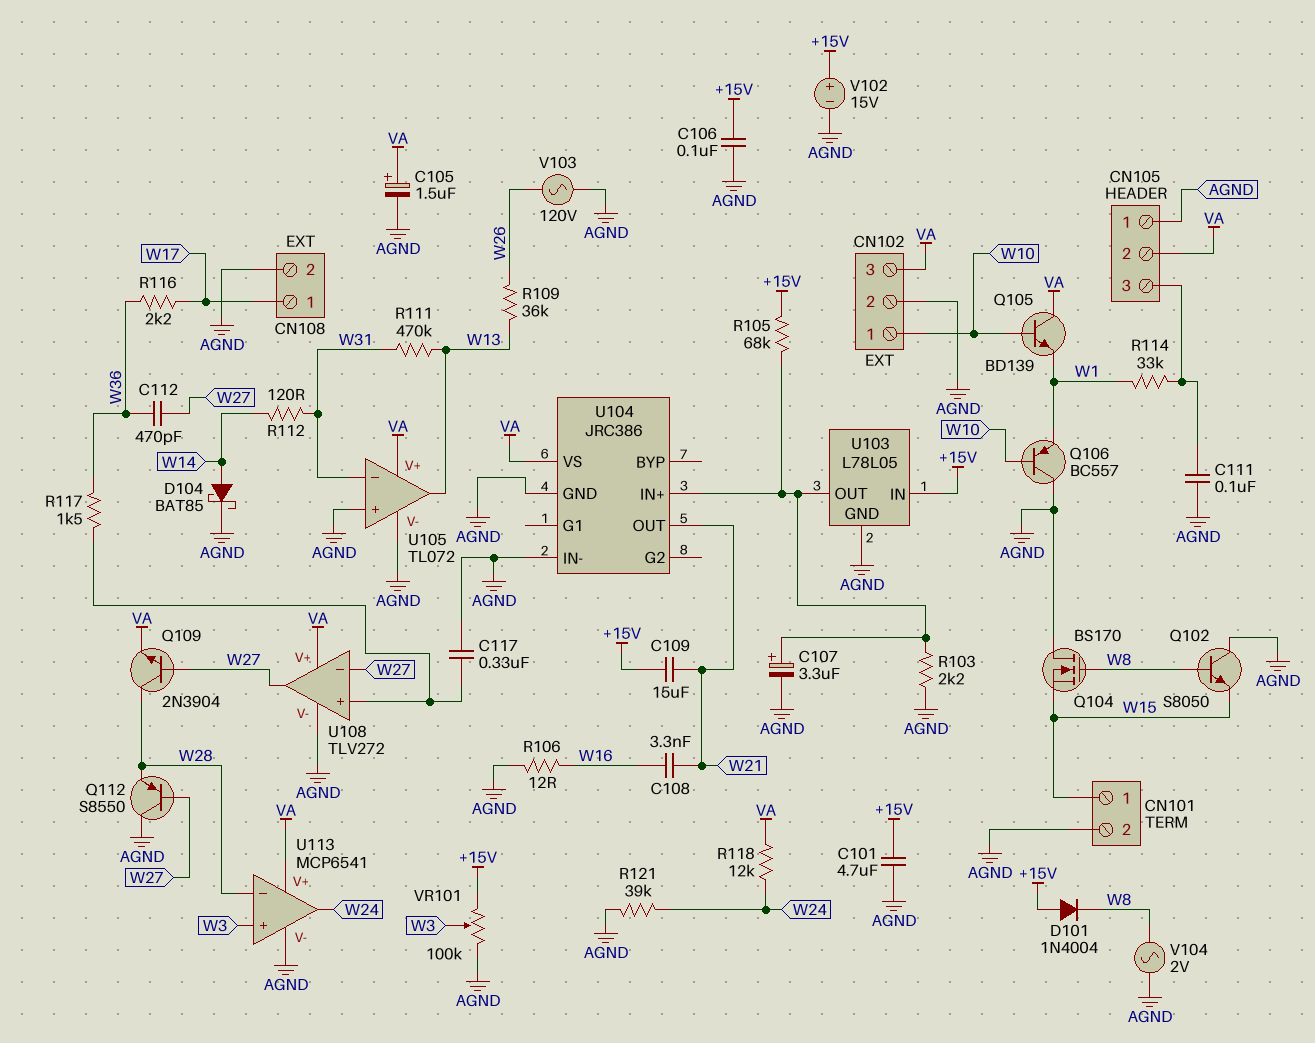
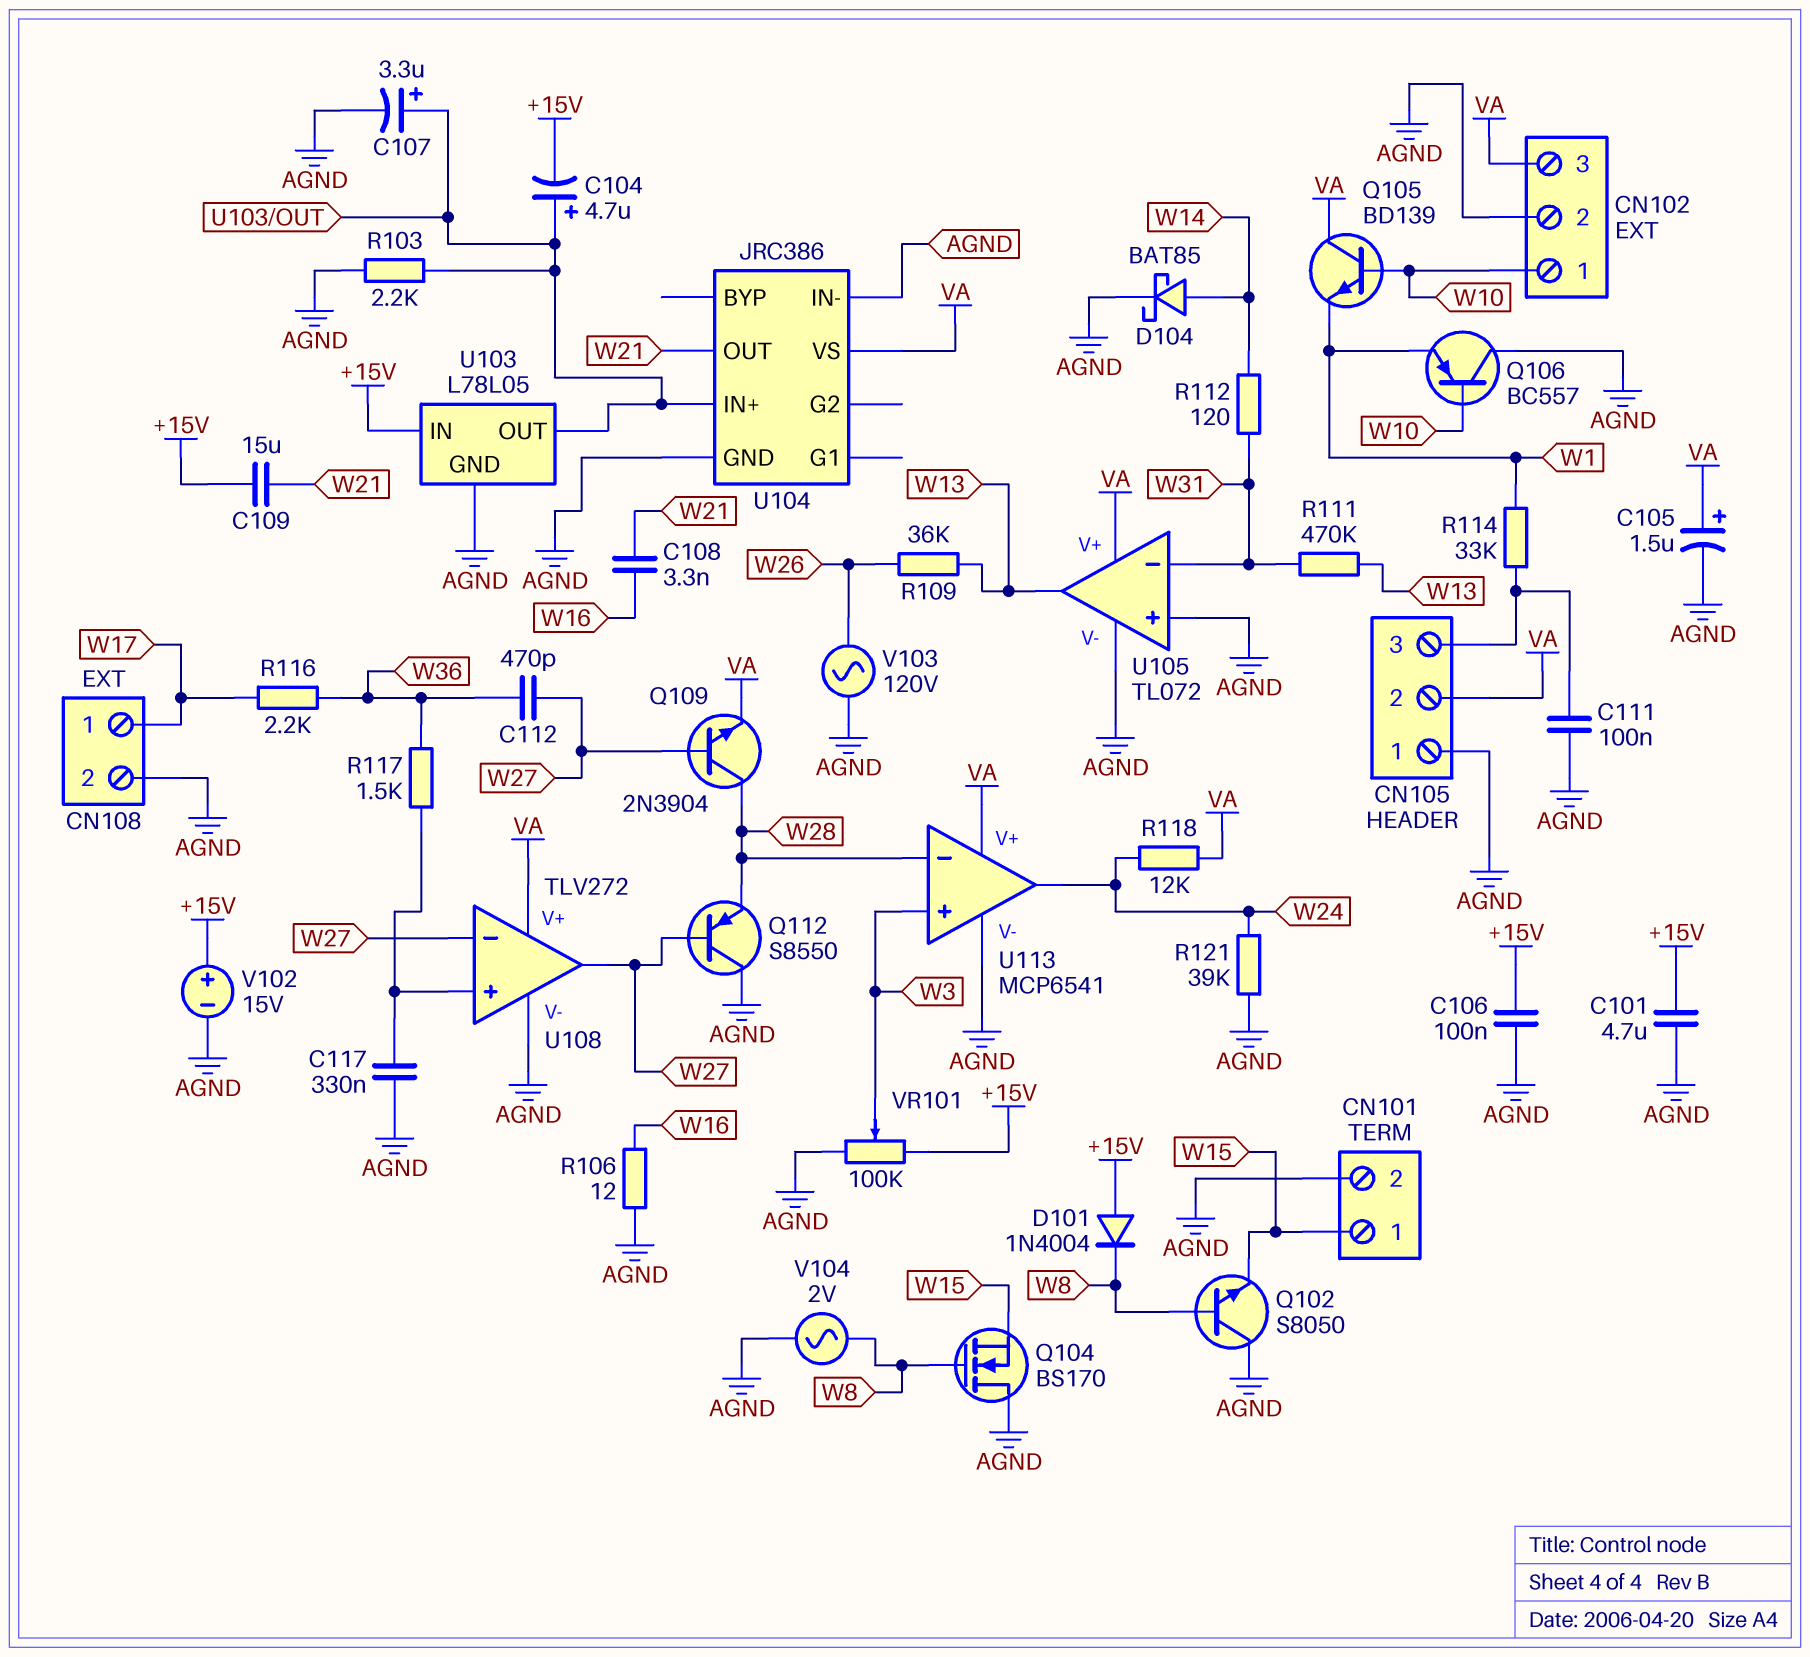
C104: none -> 4.7uF (plus U103/OUT, minus +15V)
R105: 68k (+15V, U103/OUT) -> none

